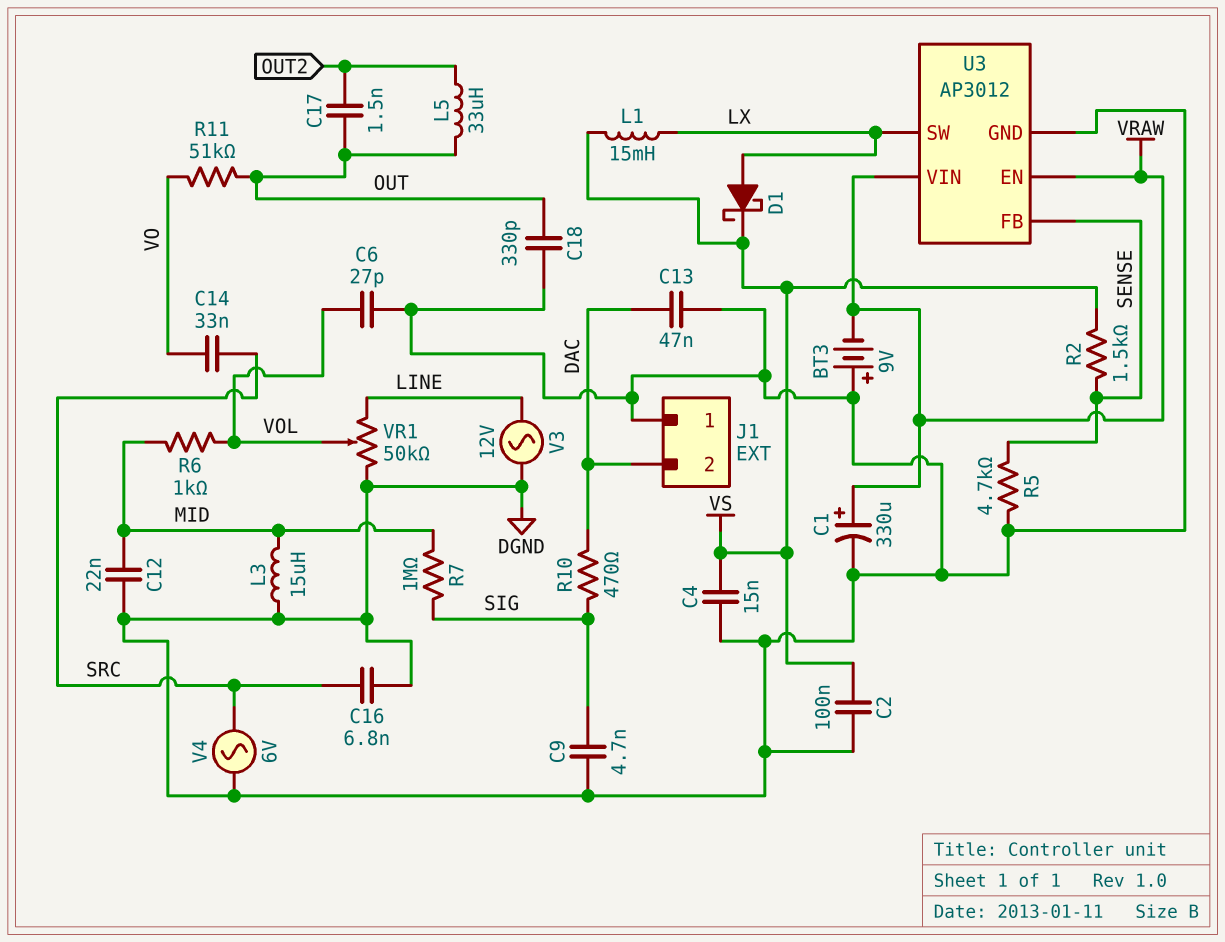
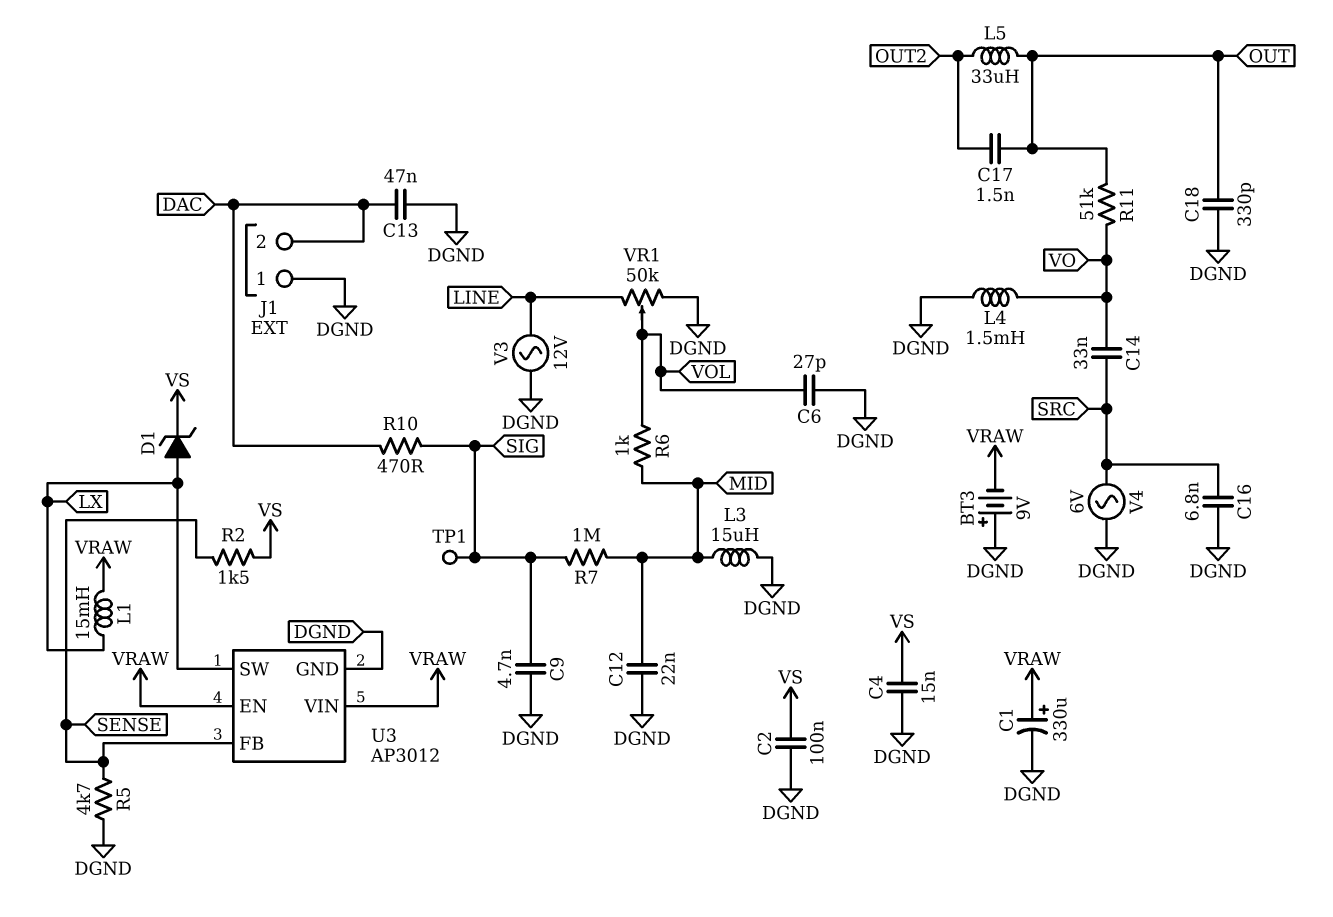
D1: schottky (A LX, K VS) -> zener (A LX, K VS)
L1: 15mH (LX, VS) -> 15mH (LX, VRAW)
L4: none -> 1.5mH (DGND, VO)
TP1: none -> test point (SIG)

